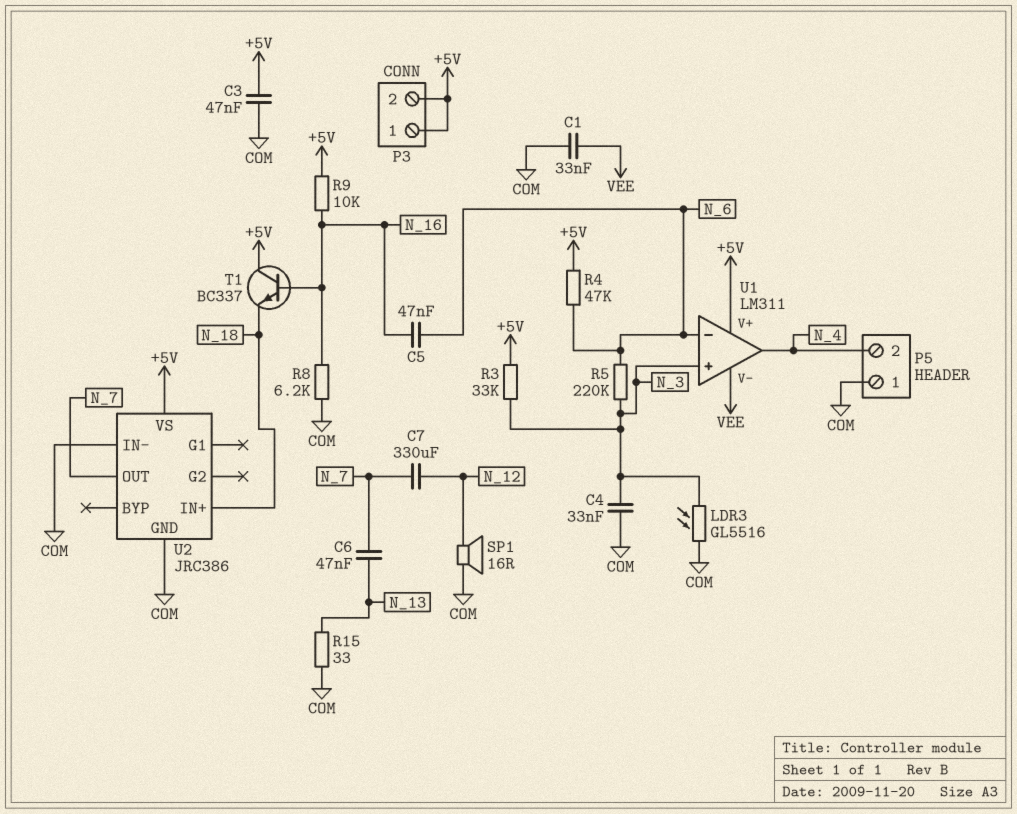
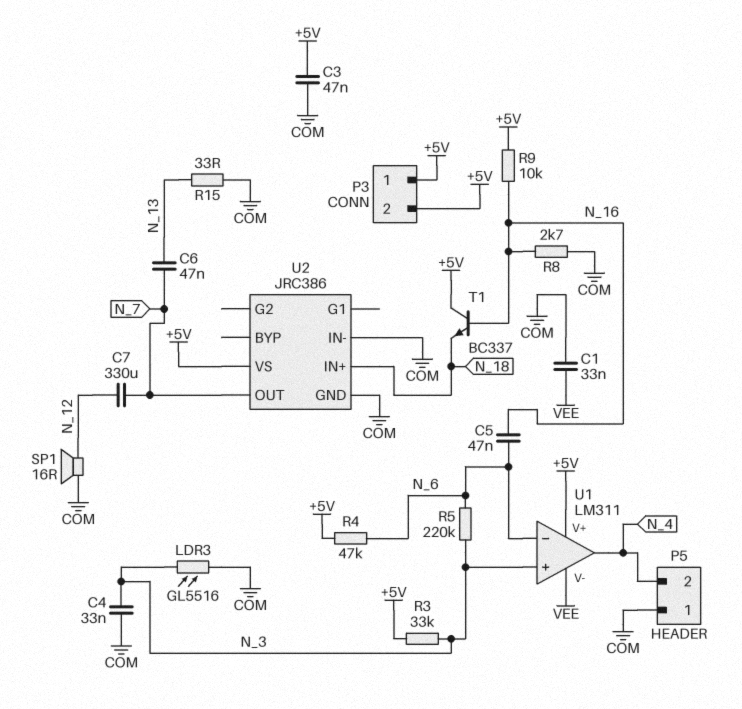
R8: 6.2k (COM, N_16) -> 2.7k (COM, N_16)

